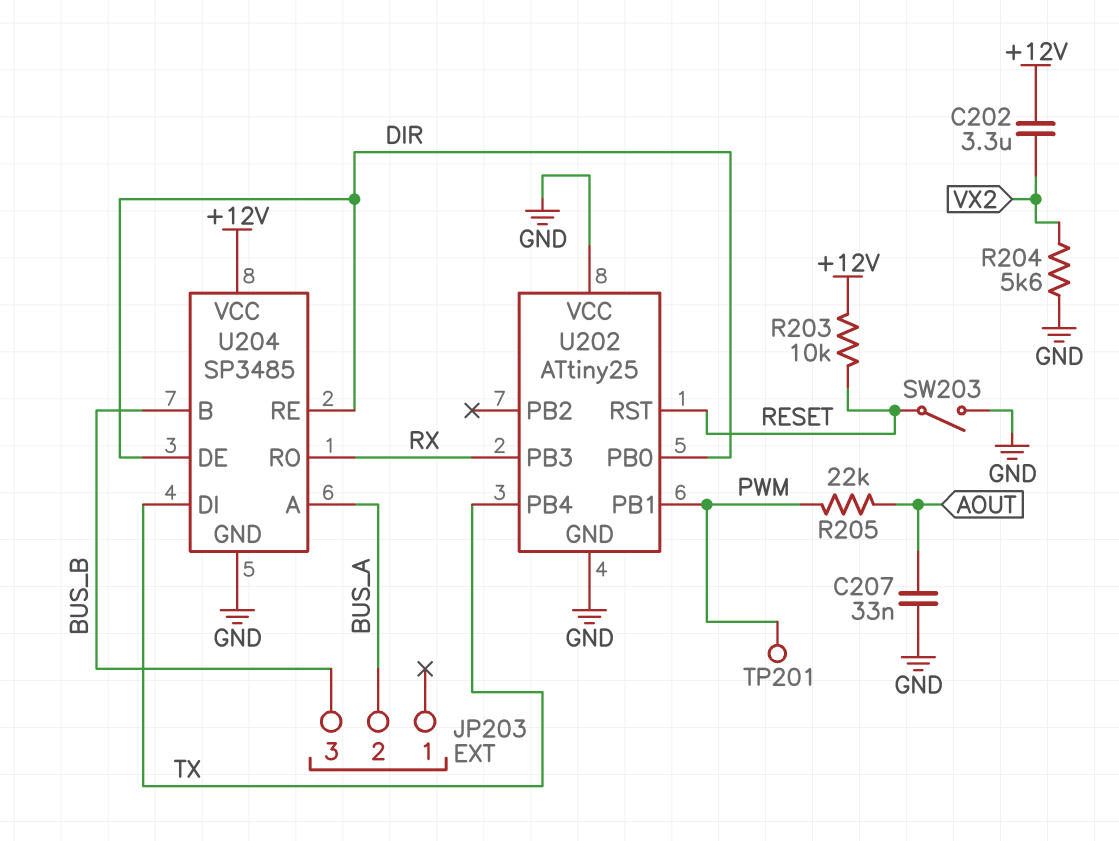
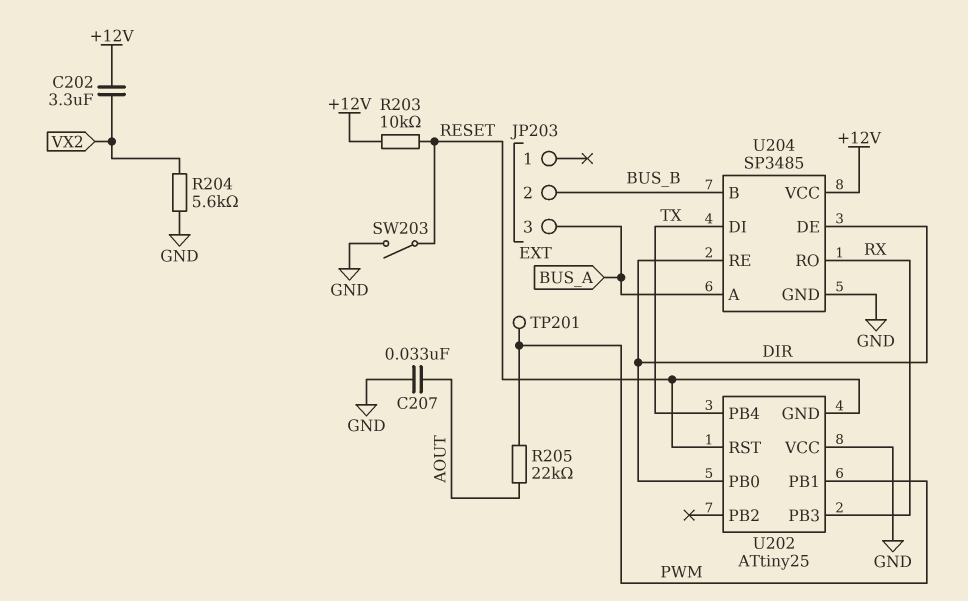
JP203 pin 2: BUS_A -> BUS_B
JP203 pin 3: BUS_B -> BUS_A
U202 pin GND: GND -> RESET

